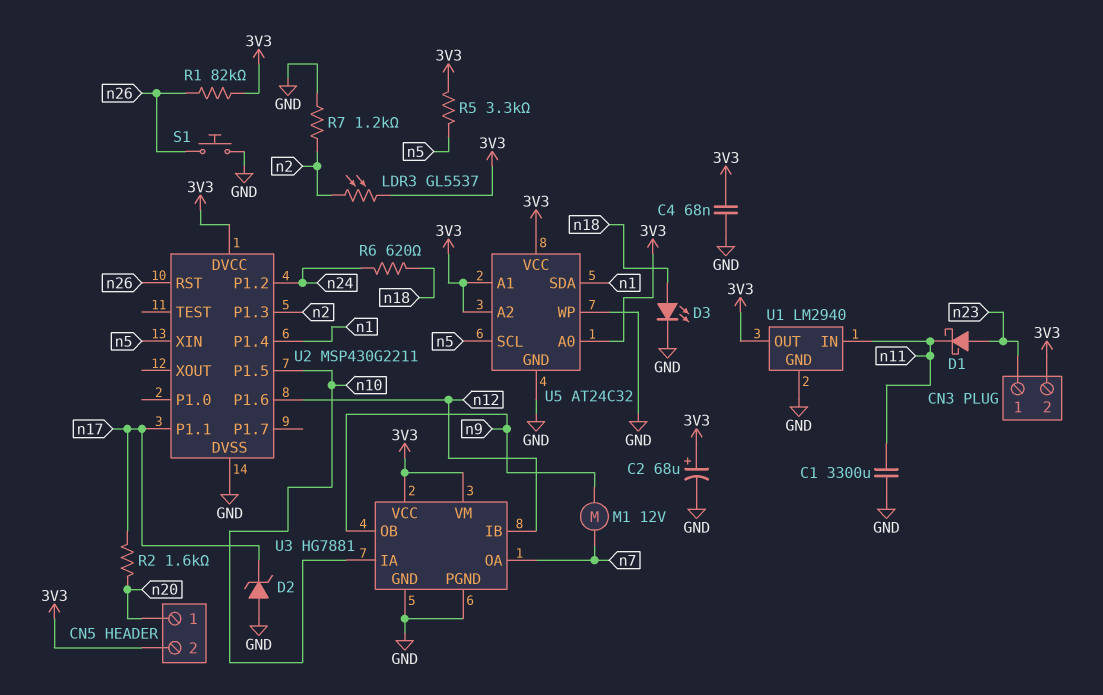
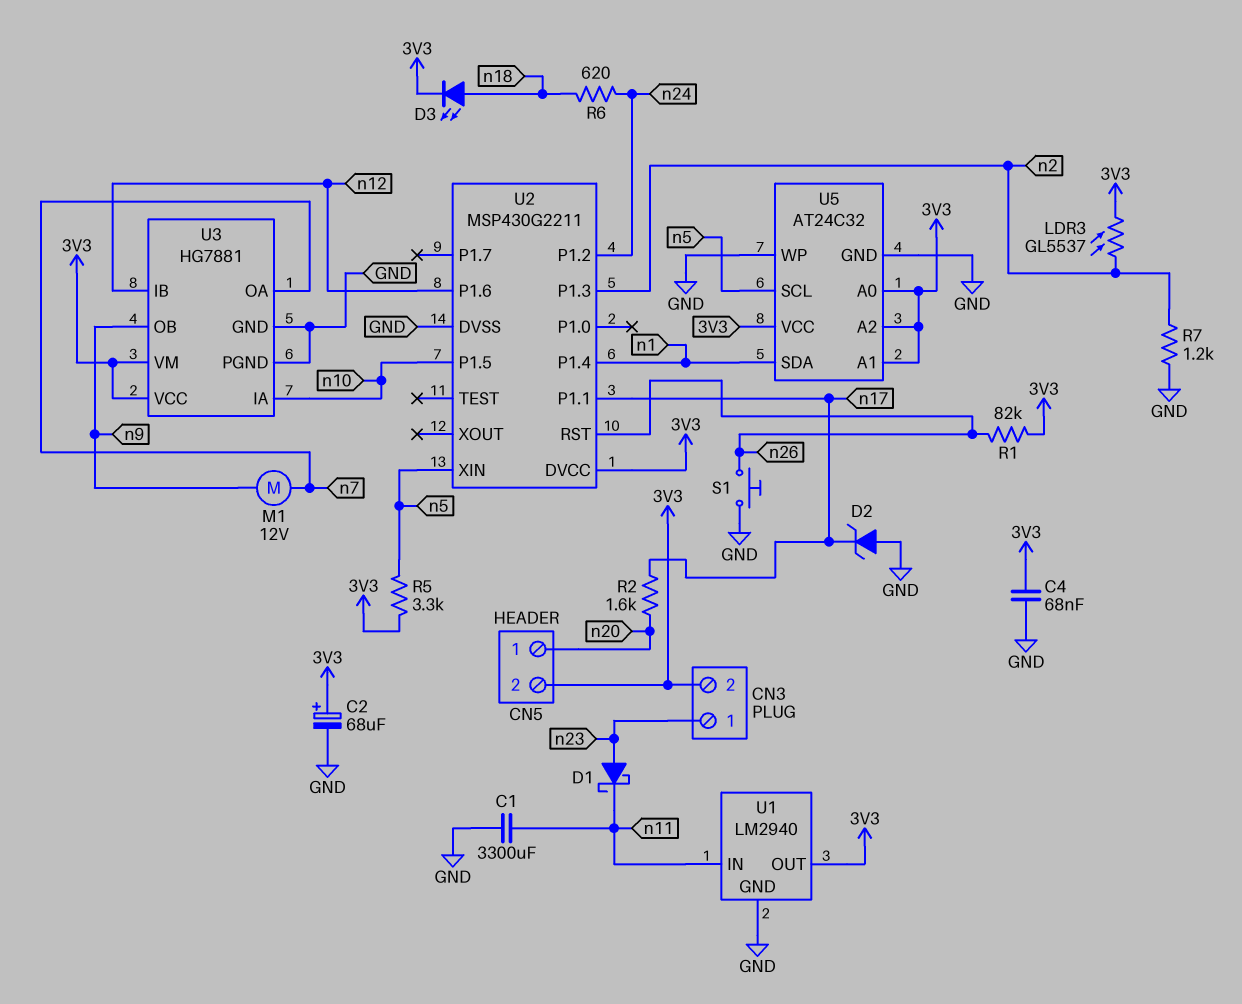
D3: LED (A n18, K GND) -> LED (A n18, K 3V3)

